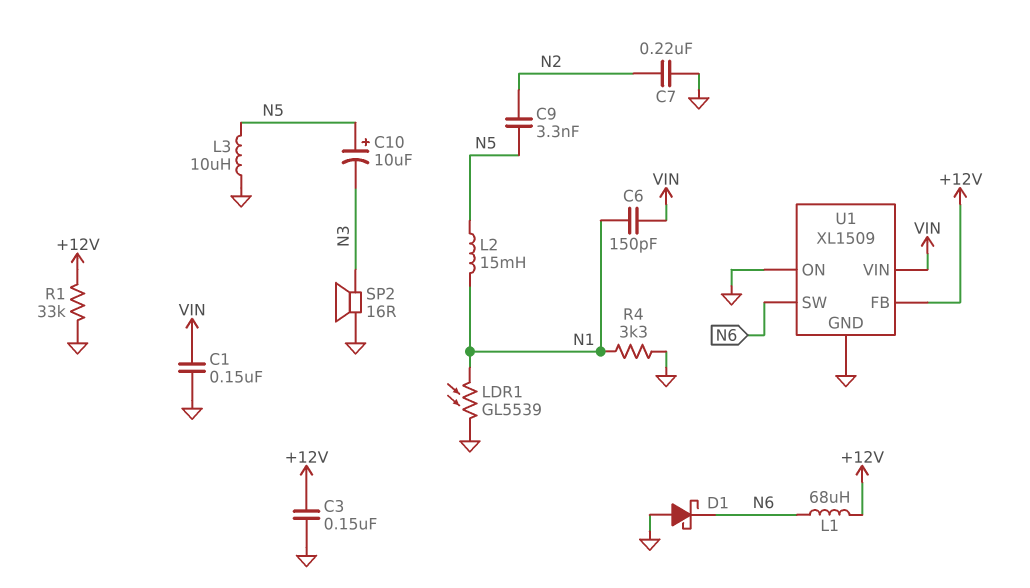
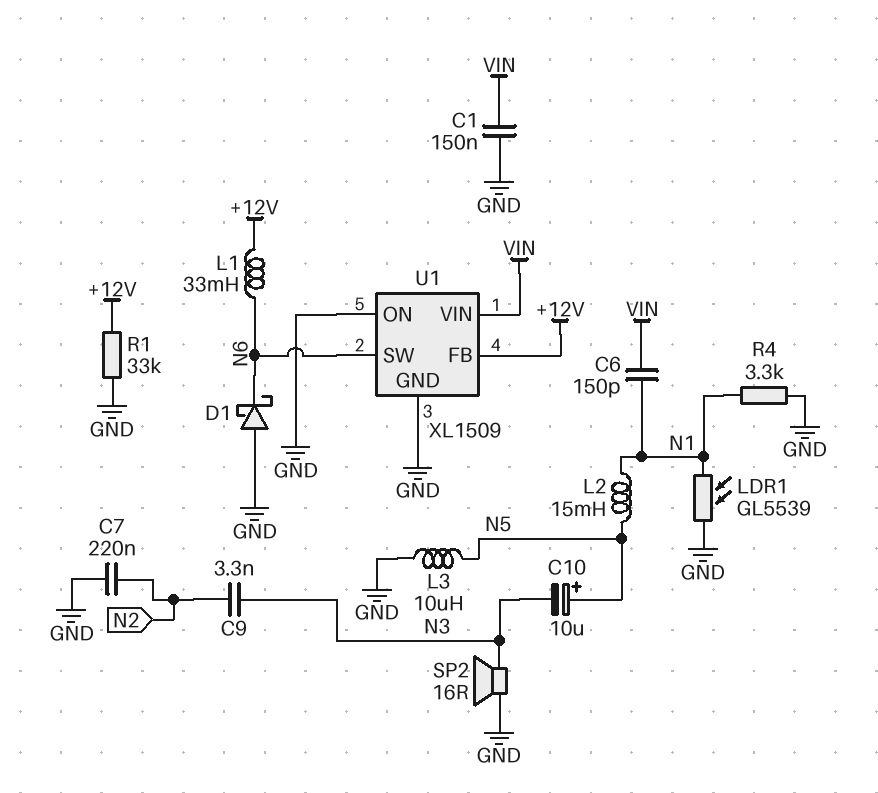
C3: 150nF (+12V, GND) -> none
C9: 3.3nF (N2, N5) -> 3.3nF (N2, N3)
L1: 68uH (+12V, N6) -> 33mH (+12V, N6)

